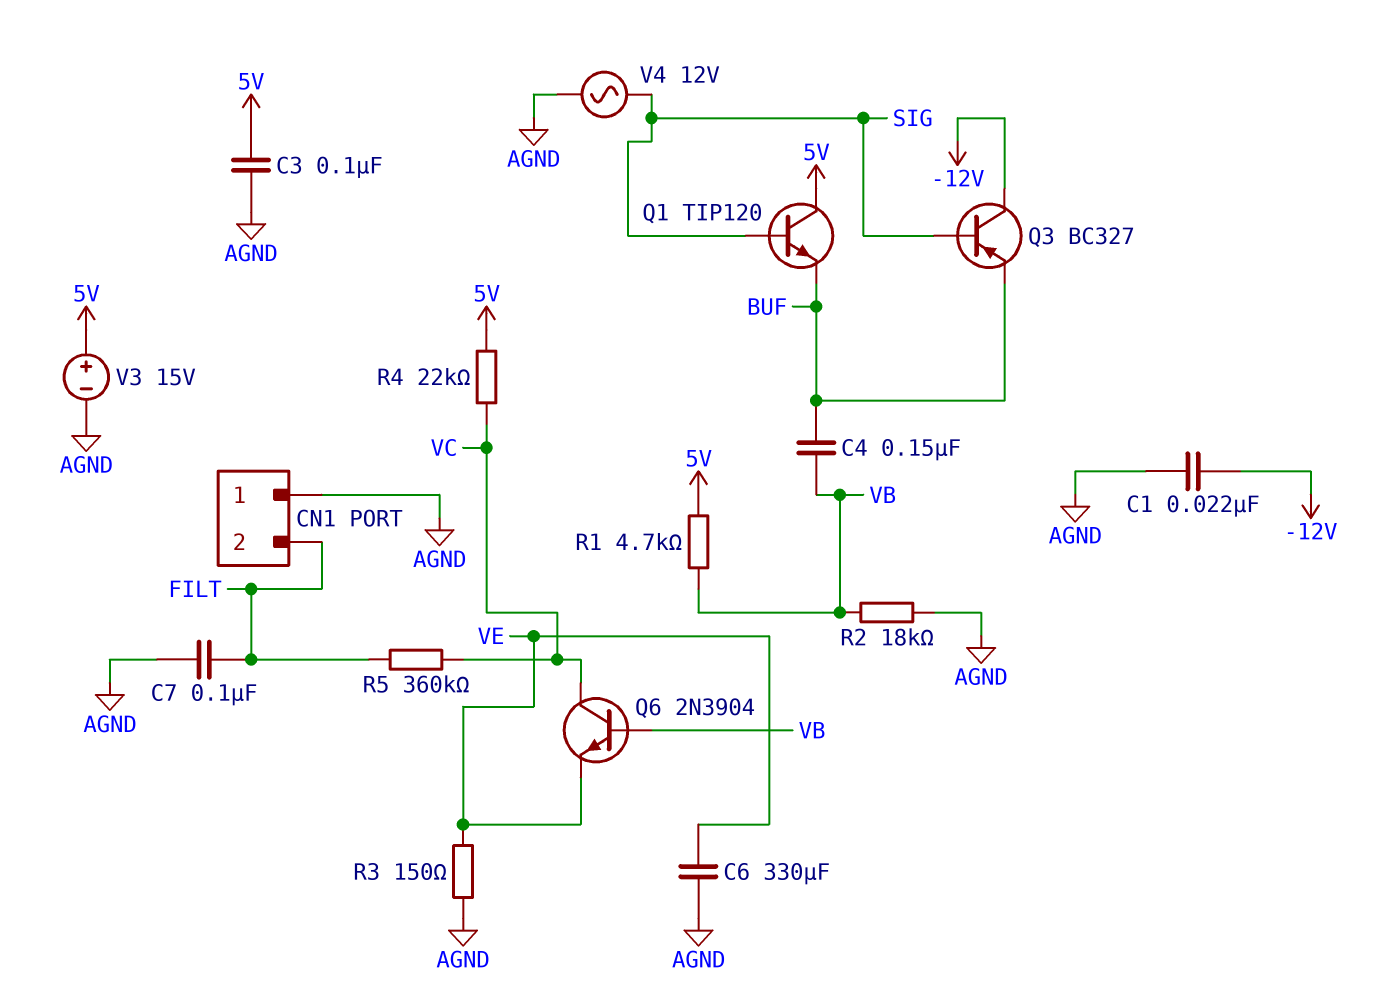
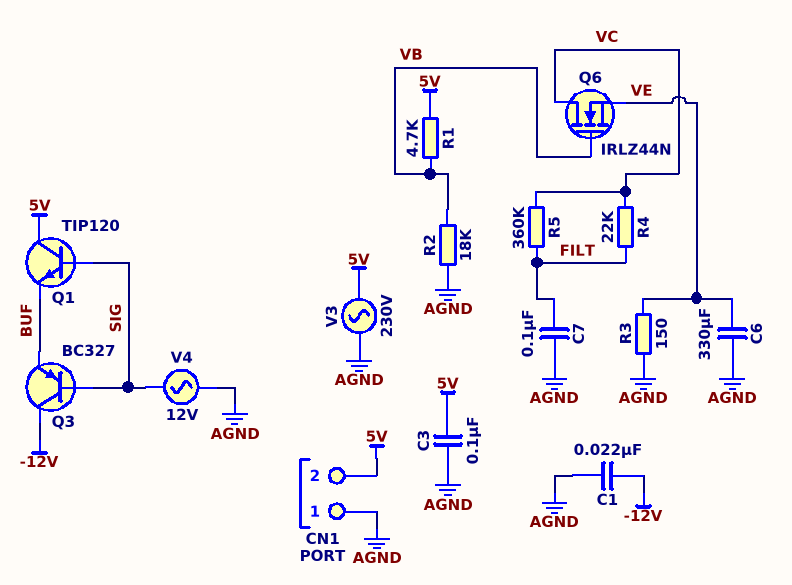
C4: 150nF (BUF, VB) -> none
CN1 pin 2: FILT -> 5V
Q6: NPN 2N3904 (B VB, C VC, E VE) -> NMOS IRLZ44N (G VB, D VC, S VE)
R4: 22k (5V, VC) -> 22k (FILT, VC)
V3: 15V (plus 5V, minus AGND) -> AC 230V (5V, AGND)

